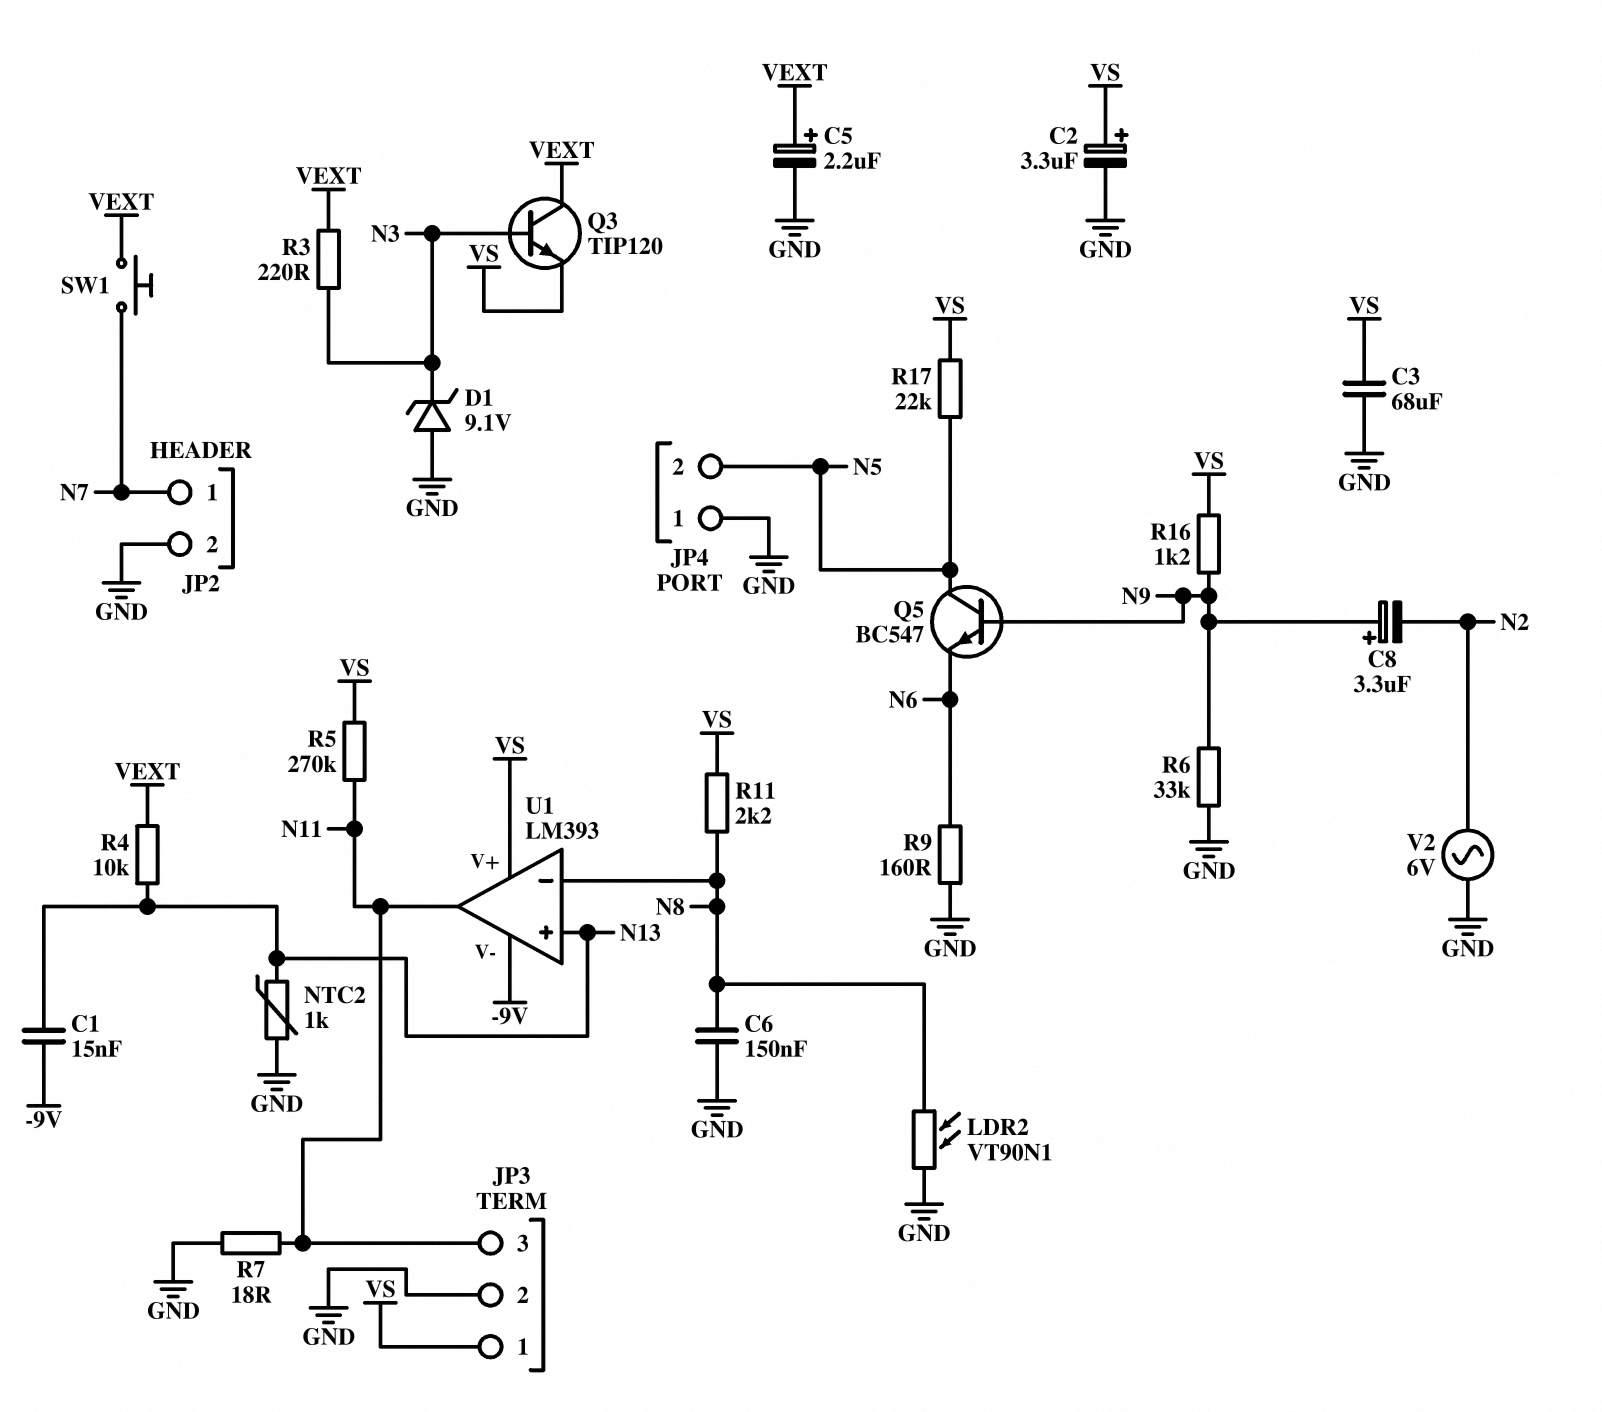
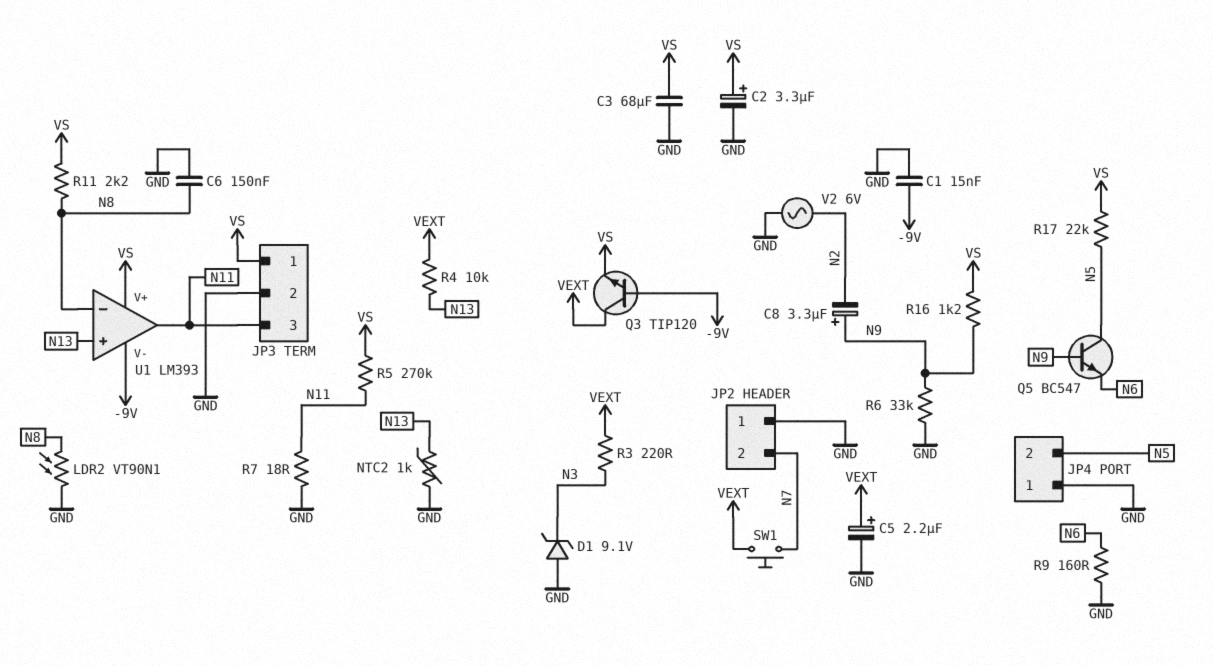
C1: 15nF (-9V, N13) -> 15nF (-9V, GND)
JP2 pin 1: N7 -> GND
JP2 pin 2: GND -> N7
Q3: NPN TIP120 (B N3, C VEXT, E VS) -> NPN TIP120 (B -9V, C VEXT, E VS)

